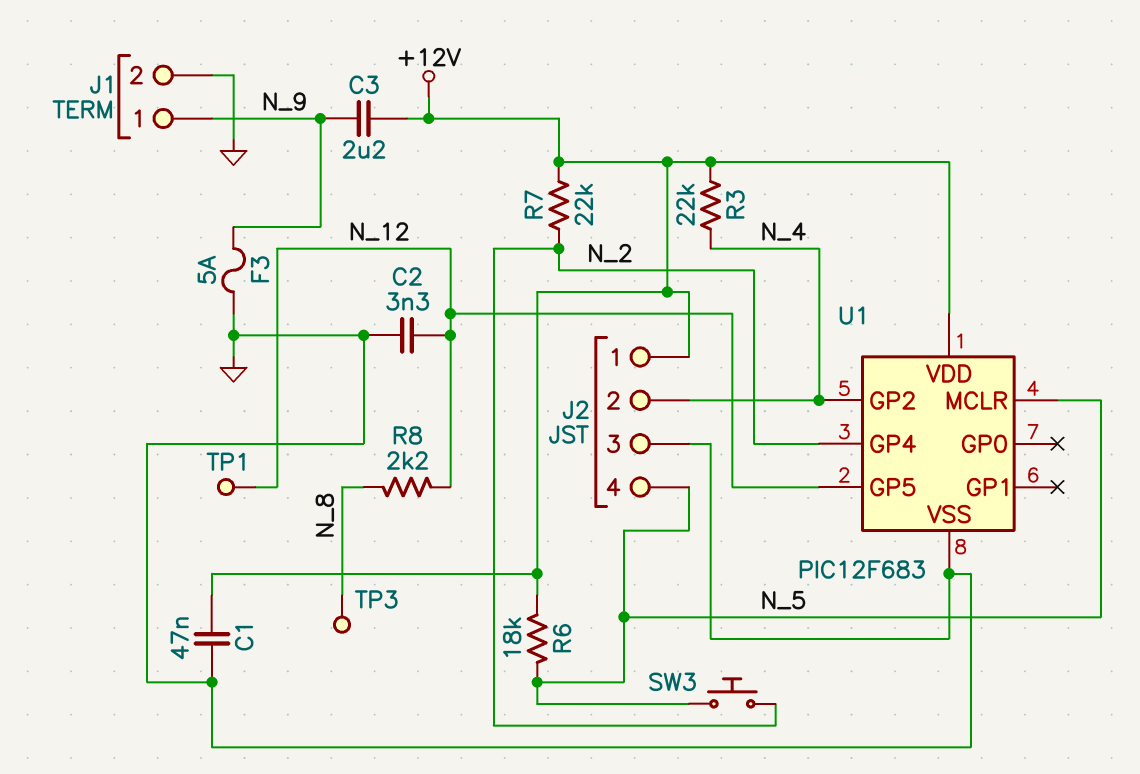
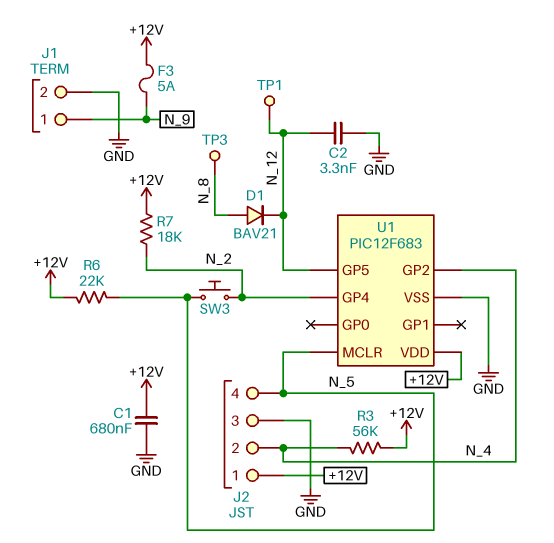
C1: 47nF (+12V, GND) -> 680nF (+12V, GND)
C3: 2.2uF (+12V, N_9) -> none
D1: none -> diode BAV21 (A N_8, K N_12)
F3: 5A (GND, N_9) -> 5A (+12V, N_9)
R3: 22k (+12V, N_4) -> 56k (+12V, N_4)
R6: 18k (+12V, N_5) -> 22k (+12V, N_5)
R7: 22k (+12V, N_2) -> 18k (+12V, N_2)
R8: 2.2k (N_8, N_12) -> none

